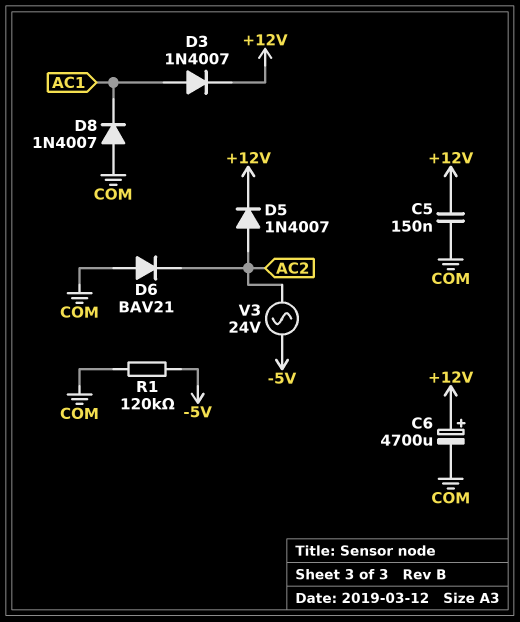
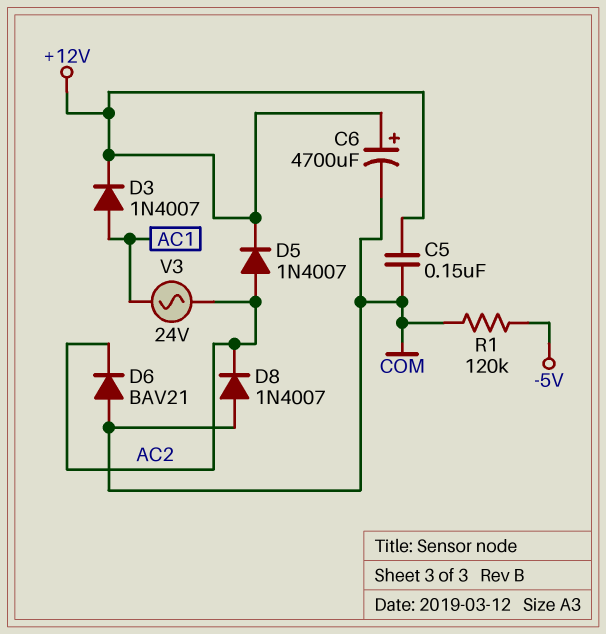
D8: diode 1N4007 (A COM, K AC1) -> diode 1N4007 (A COM, K AC2)
V3: AC 24V (-5V, AC2) -> AC 24V (AC1, AC2)

